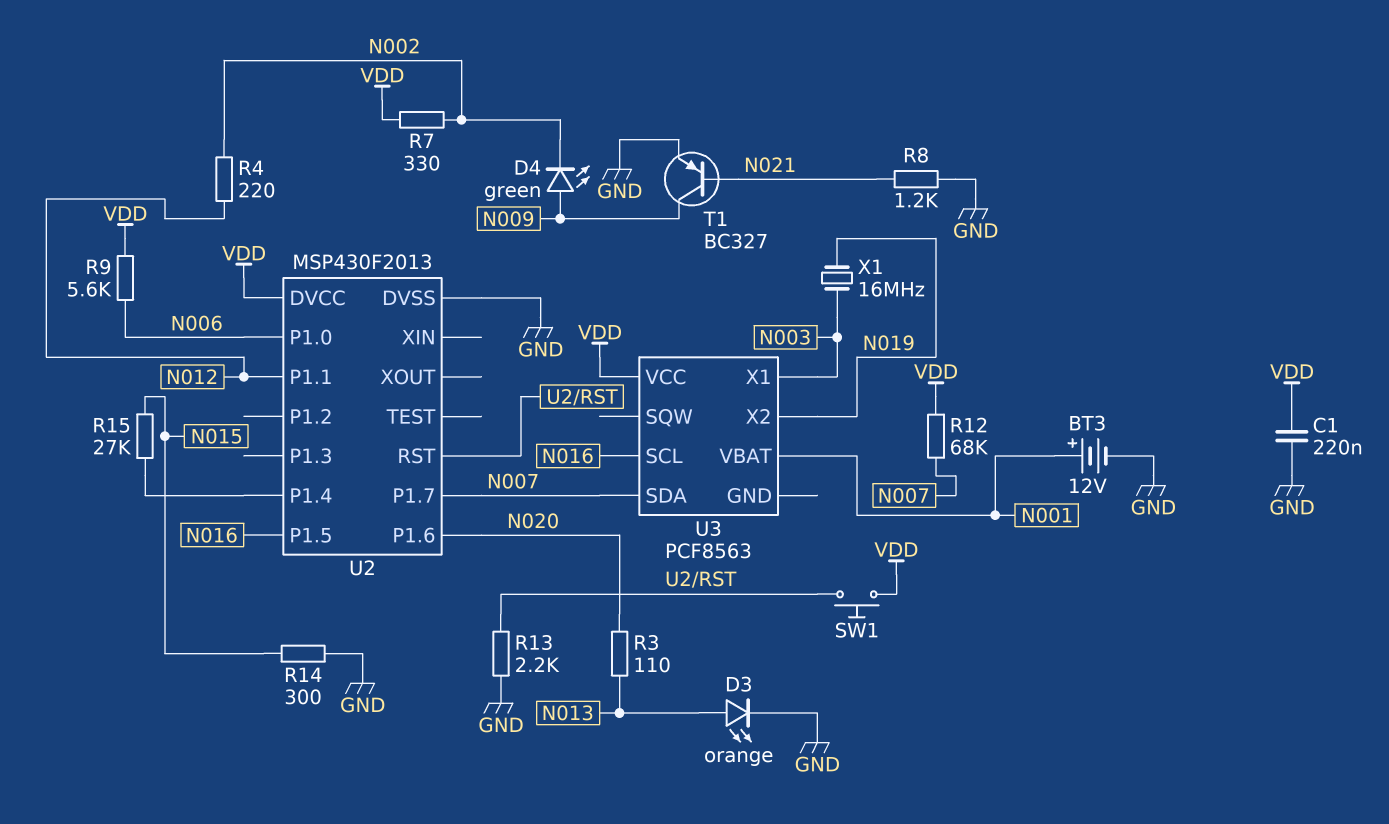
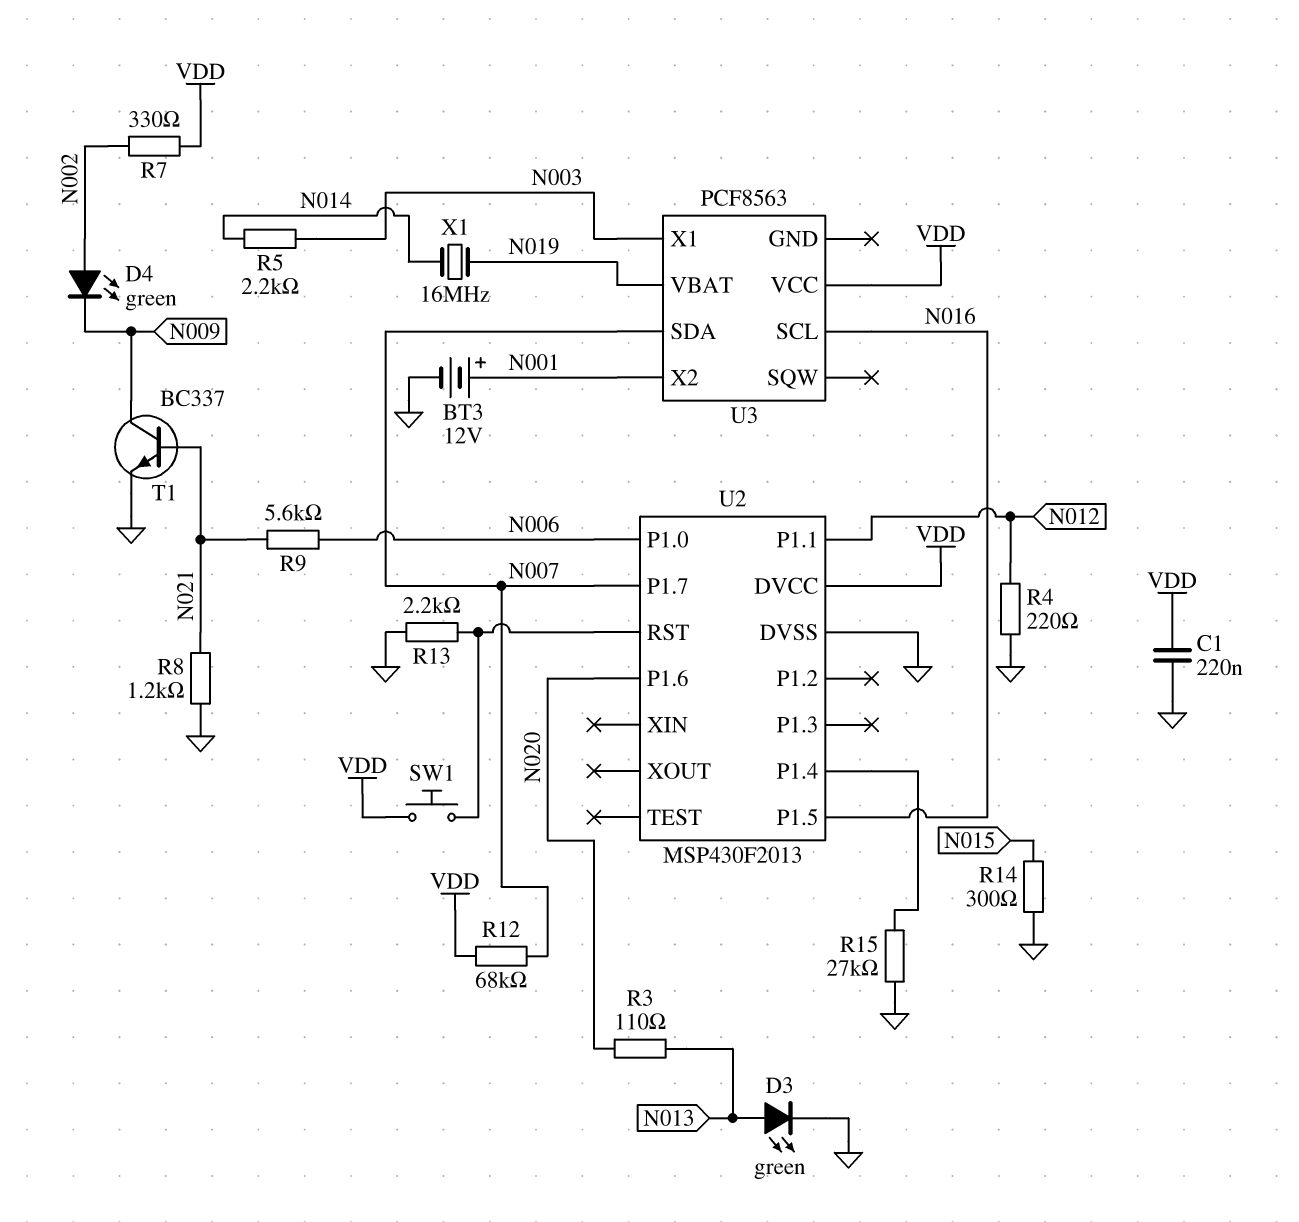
D3: LED orange (A N013, K GND) -> LED green (A N013, K GND)
D4: LED green (A N009, K N002) -> LED green (A N002, K N009)
R4: 220 (N002, N012) -> 220 (GND, N012)
R5: none -> 2.2k (N003, N014)
R9: 5.6k (N006, VDD) -> 5.6k (N006, N021)
R15: 27k (N015, U2/P1.4) -> 27k (GND, U2/P1.4)
T1: PNP BC327 (B N021, C N009, E GND) -> NPN BC337 (B N021, C N009, E GND)
U3 pin VBAT: N001 -> N019
U3 pin X2: N019 -> N001
X1: 16MHz (N003, N019) -> 16MHz (N014, N019)

